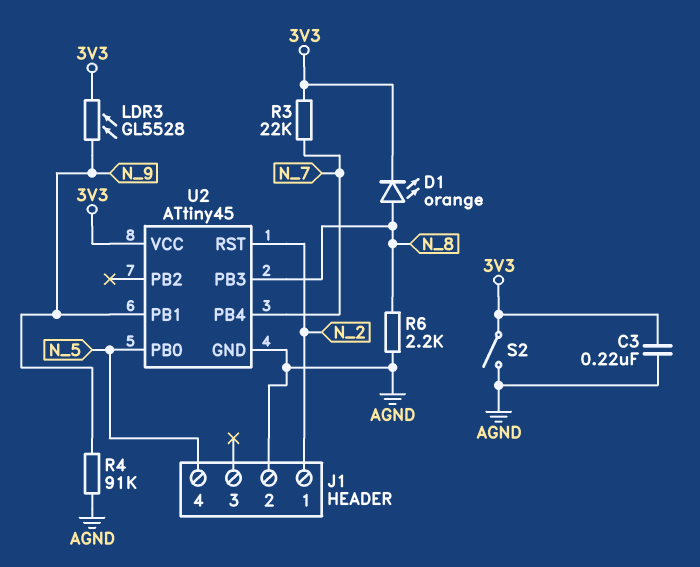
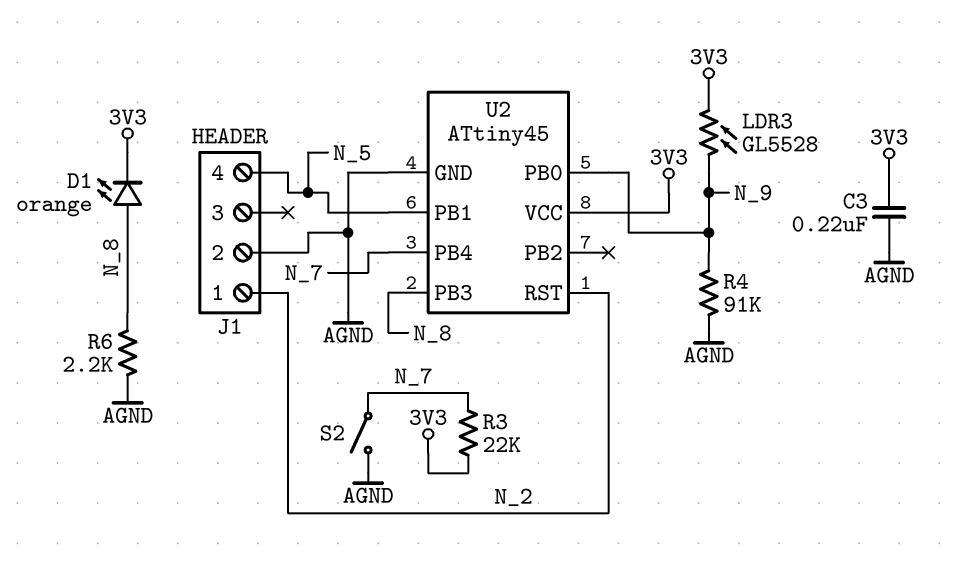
S2: switch (3V3, AGND) -> switch (AGND, N_7)
U2 pin PB0: N_5 -> N_9
U2 pin PB1: N_9 -> N_5

